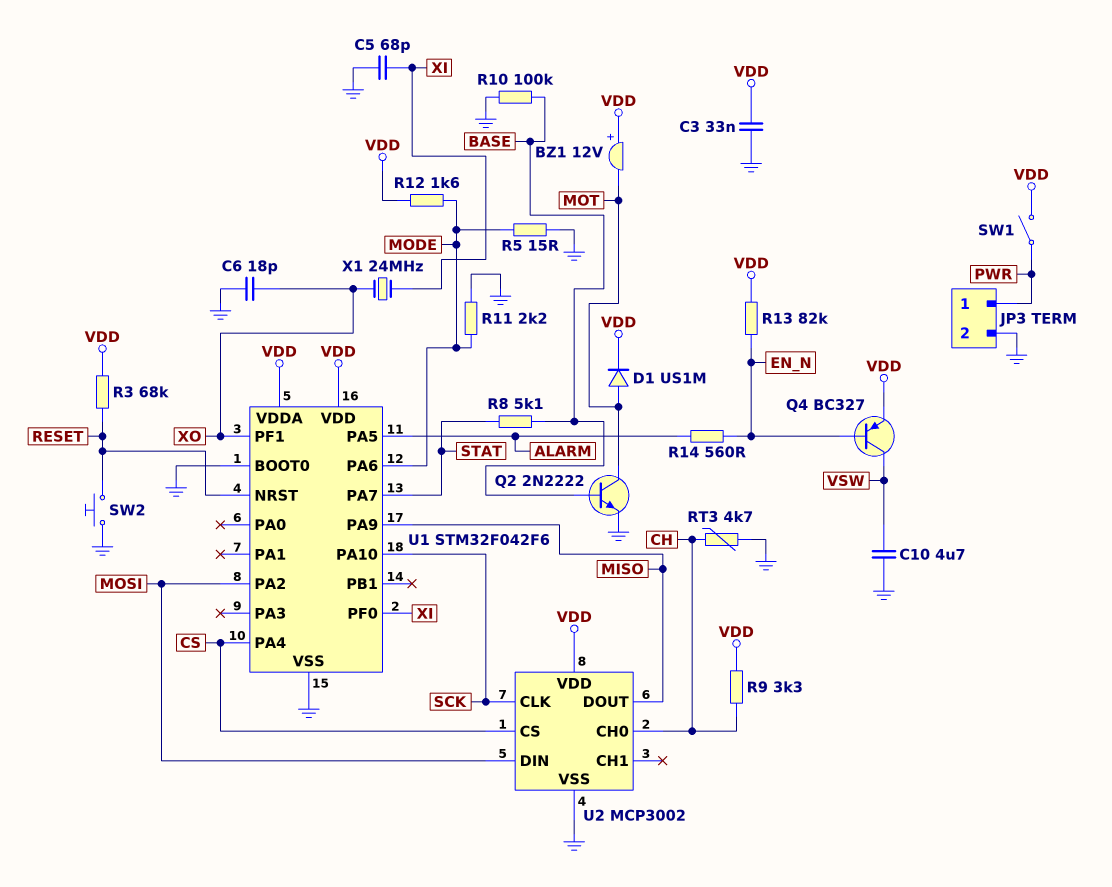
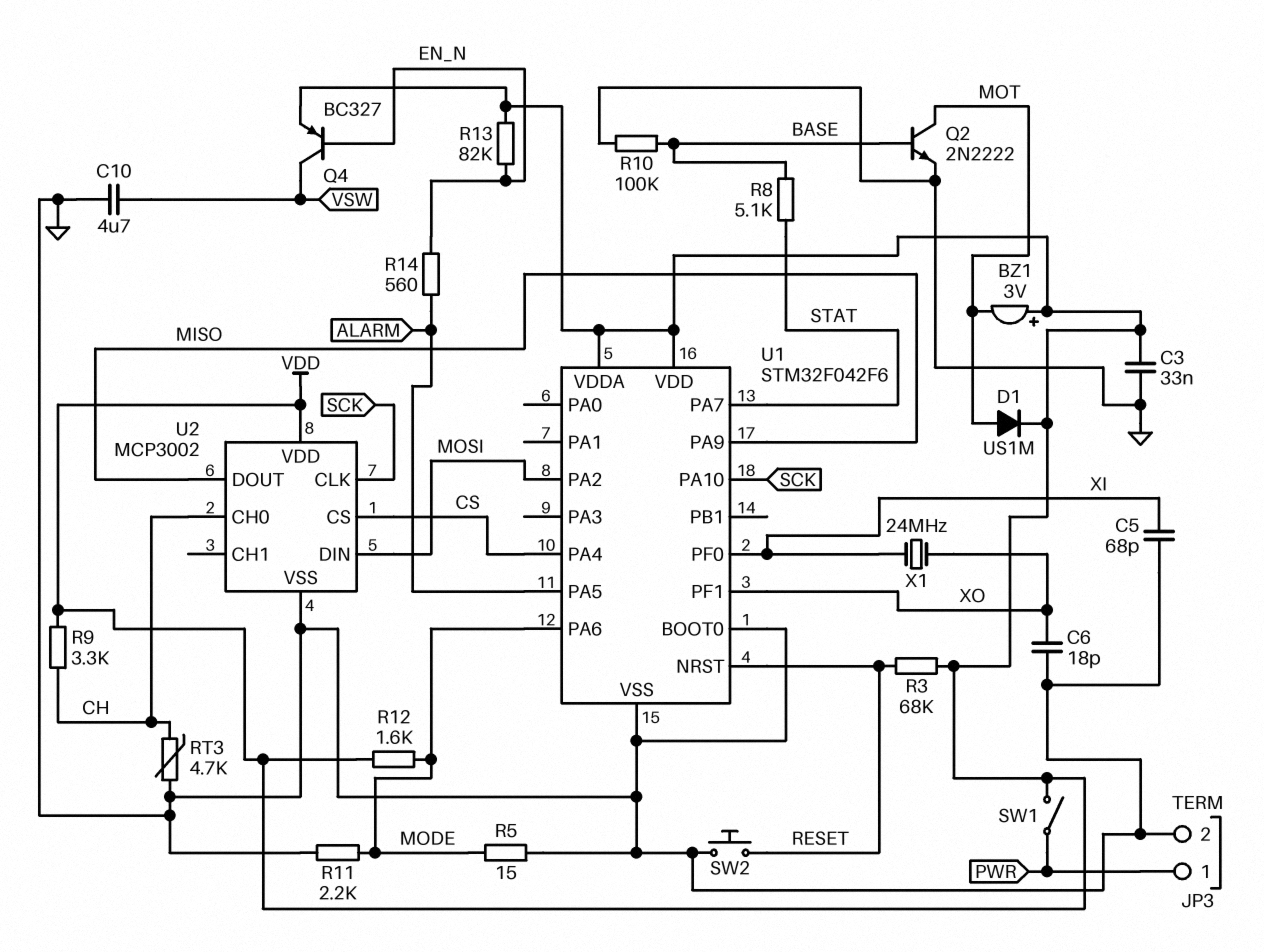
BZ1: buzzer 12V (plus VDD, minus MOT) -> buzzer 3V (plus VDD, minus MOT)

